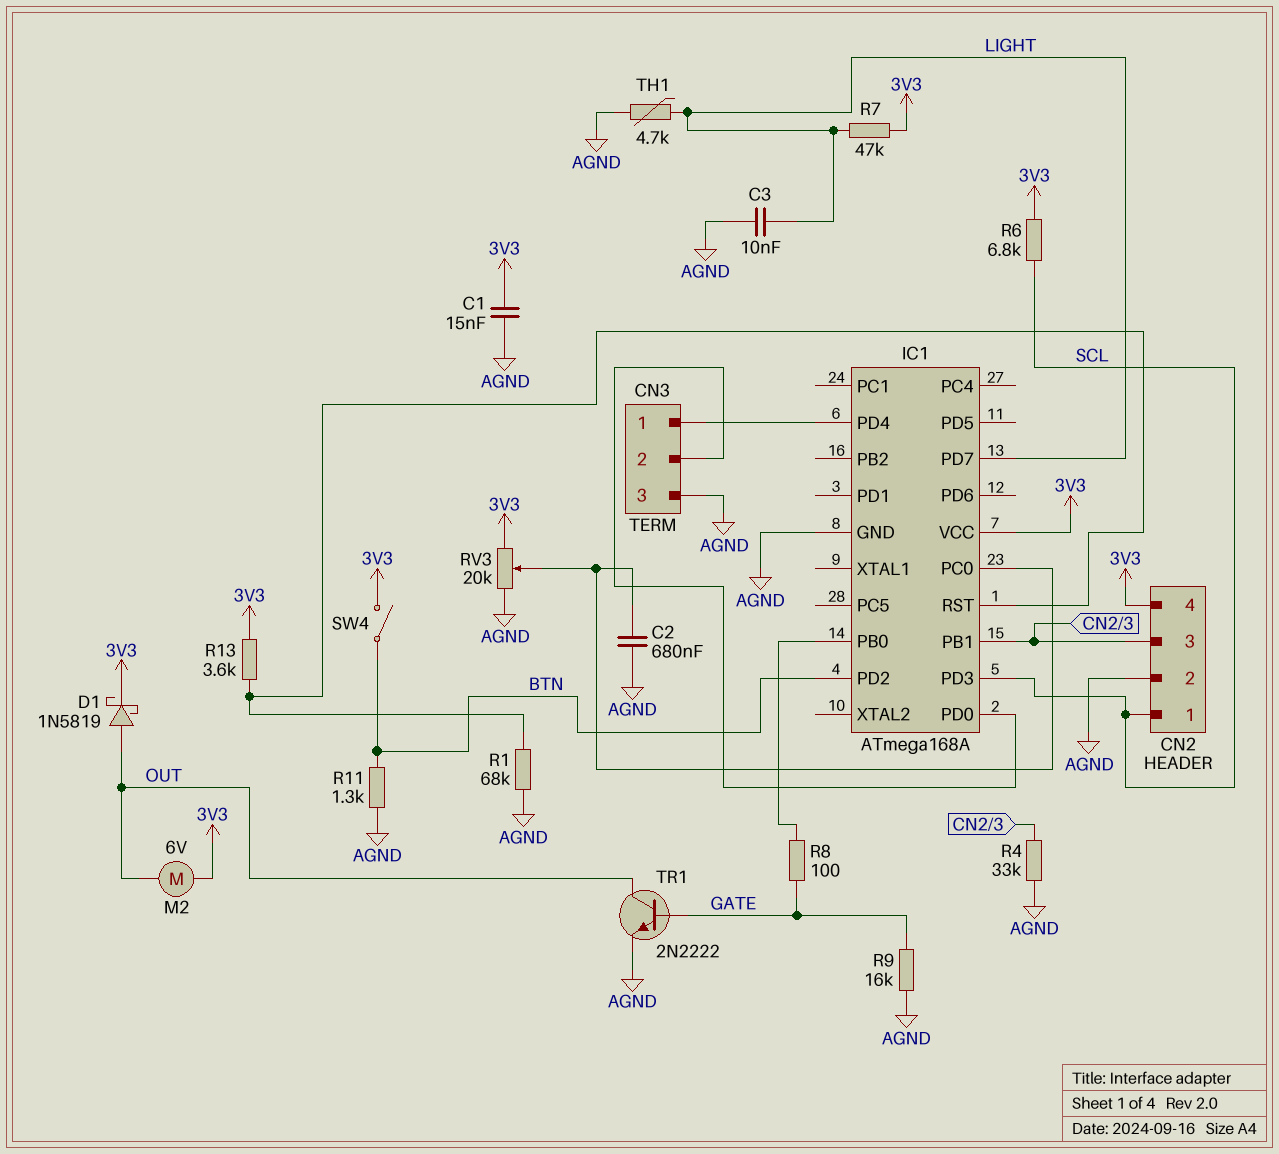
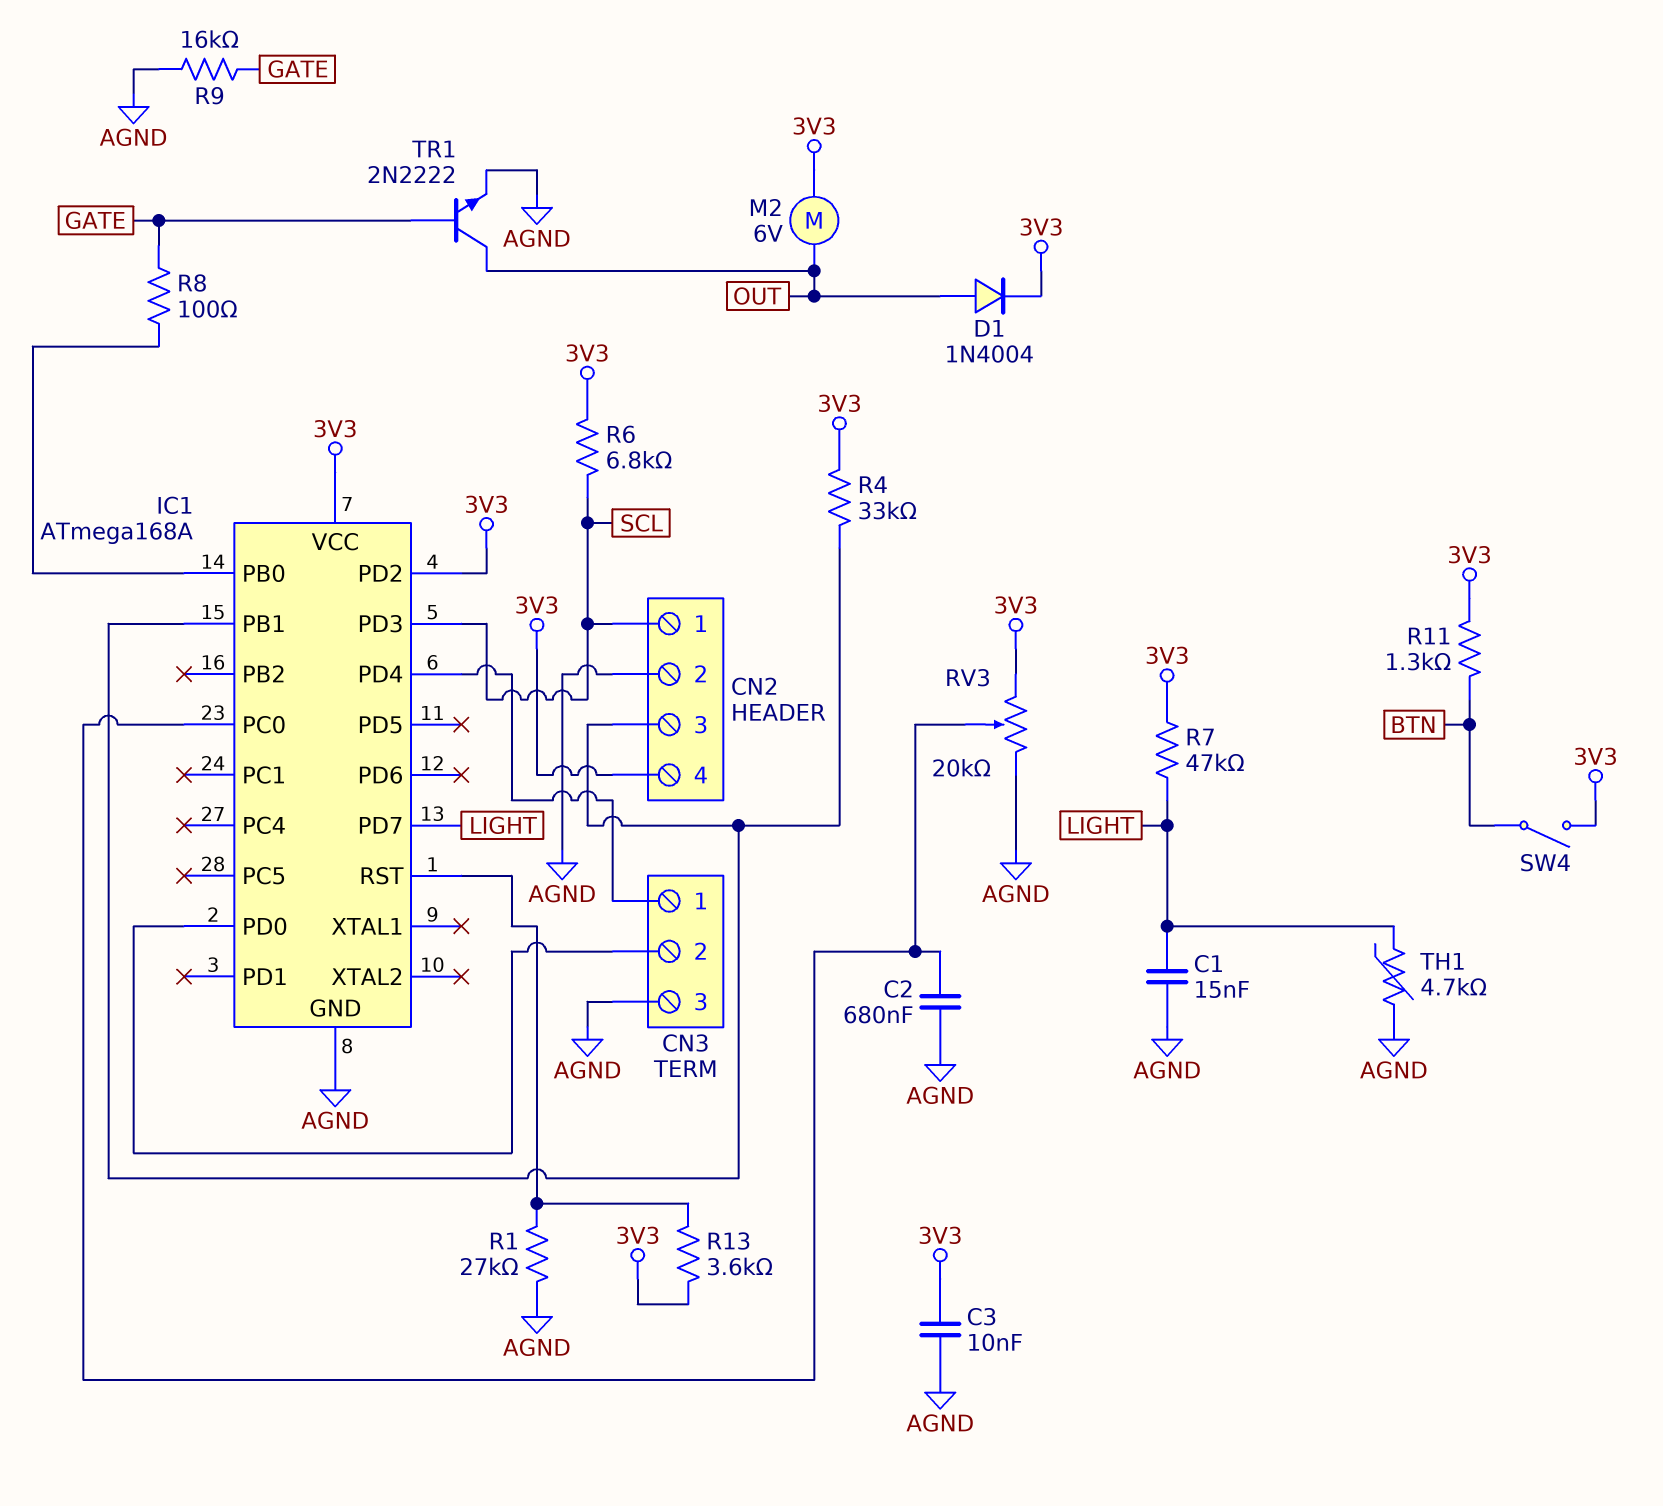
C1: 15nF (3V3, AGND) -> 15nF (AGND, LIGHT)
C3: 10nF (AGND, LIGHT) -> 10nF (3V3, AGND)
D1: schottky 1N5819 (A OUT, K 3V3) -> diode 1N4004 (A OUT, K 3V3)
IC1 pin PD2: BTN -> 3V3
R1: 68k (AGND, IC1/RST) -> 27k (AGND, IC1/RST)
R4: 33k (AGND, CN2/3) -> 33k (3V3, CN2/3)
R11: 1.3k (AGND, BTN) -> 1.3k (3V3, BTN)

